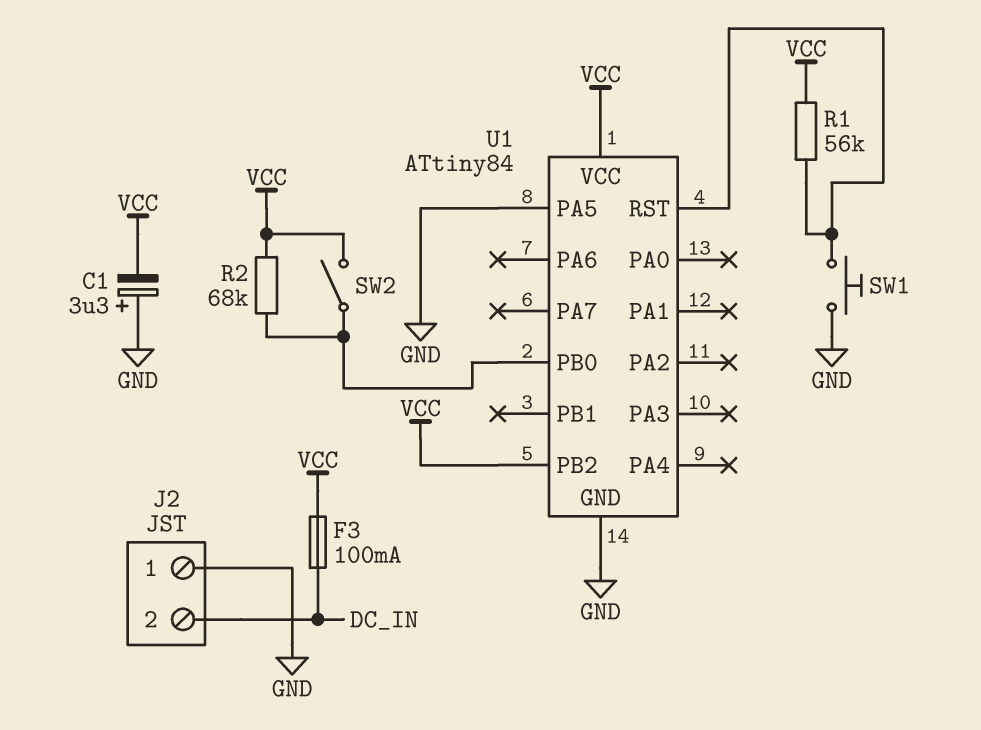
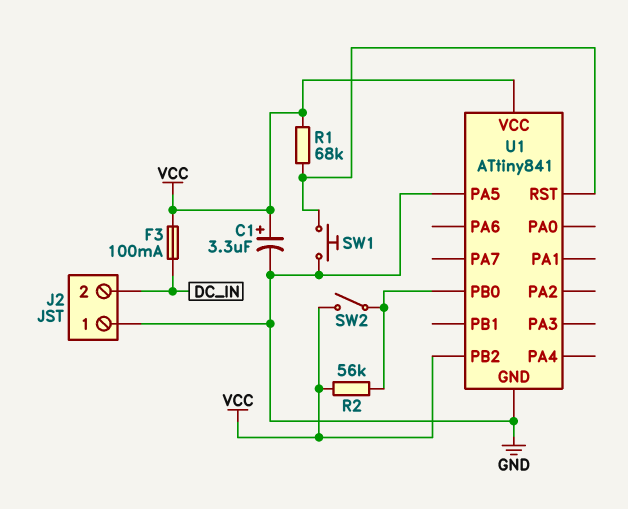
C1: 3.3uF (plus GND, minus VCC) -> 3.3uF (plus VCC, minus GND)
R1: 56k (U1/RST, VCC) -> 68k (U1/RST, VCC)
R2: 68k (U1/PB0, VCC) -> 56k (U1/PB0, VCC)
U1: ATtiny84 -> ATtiny841

